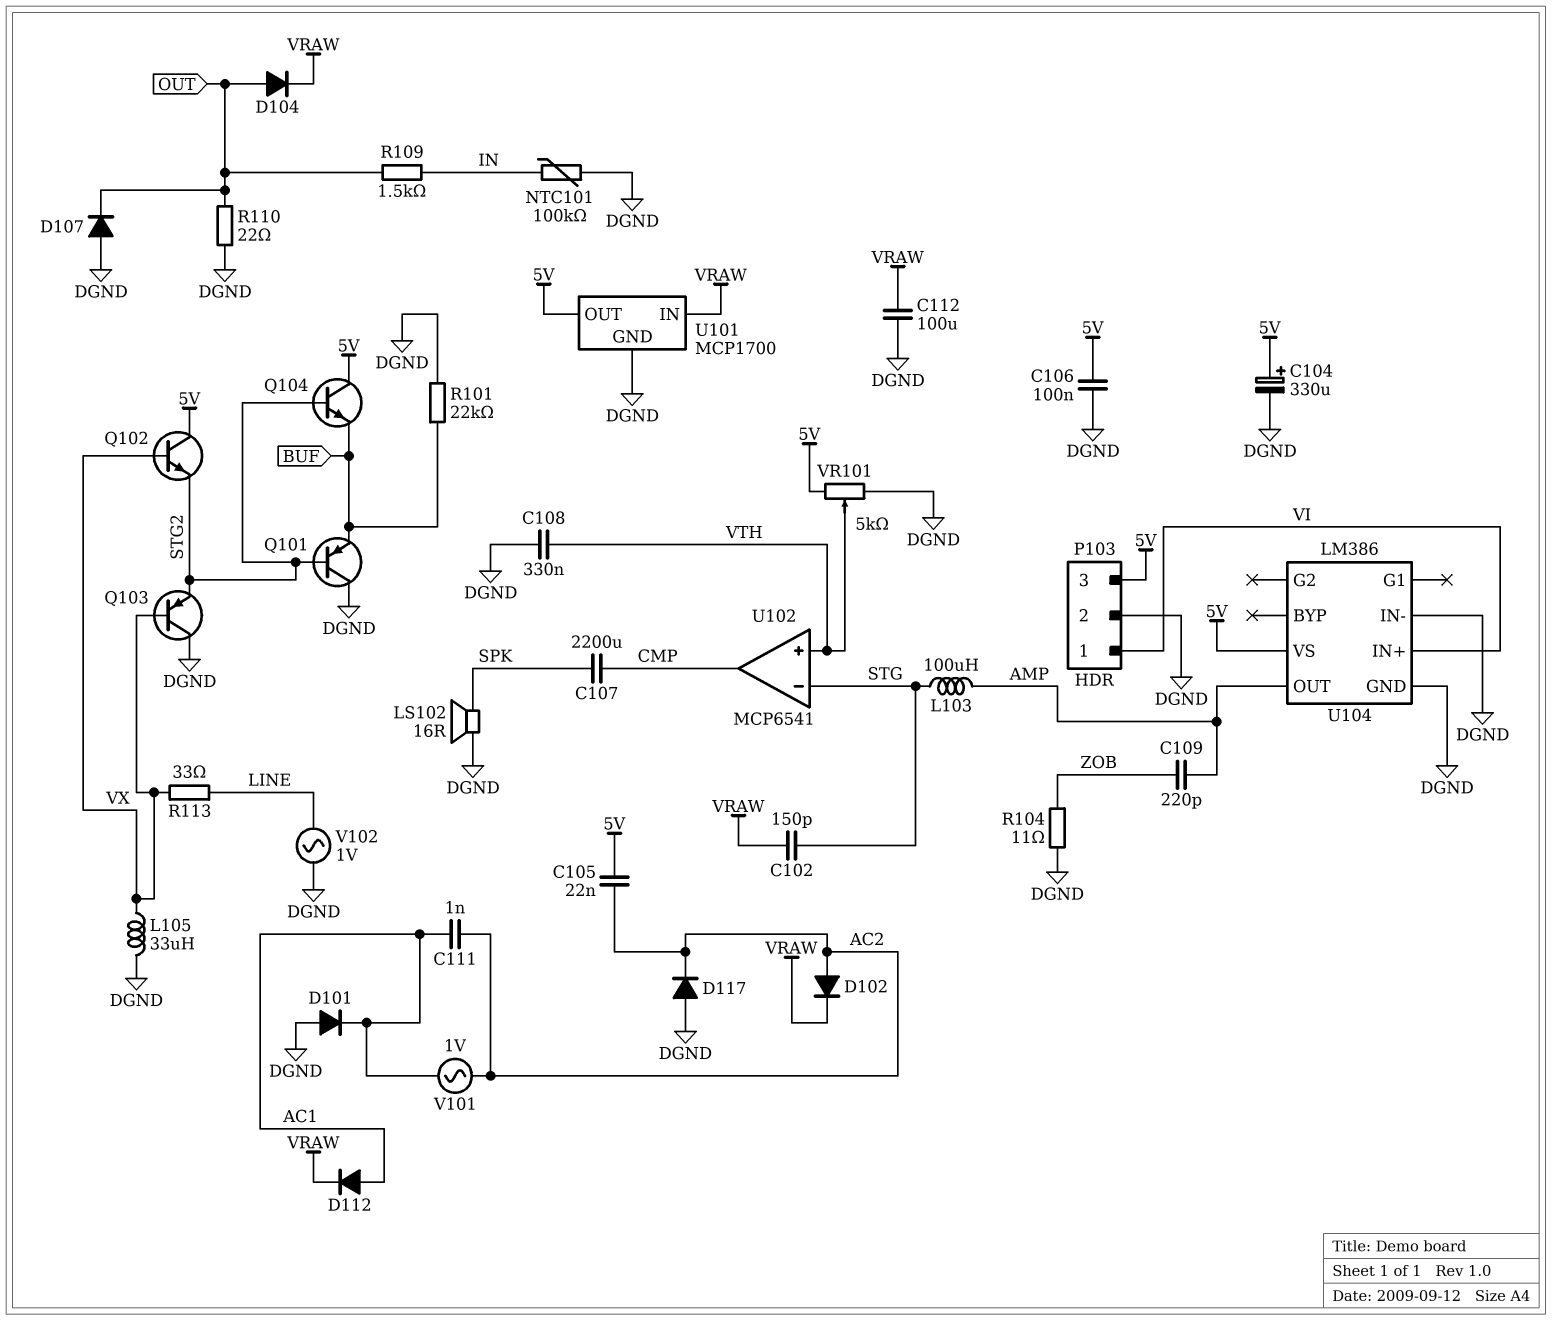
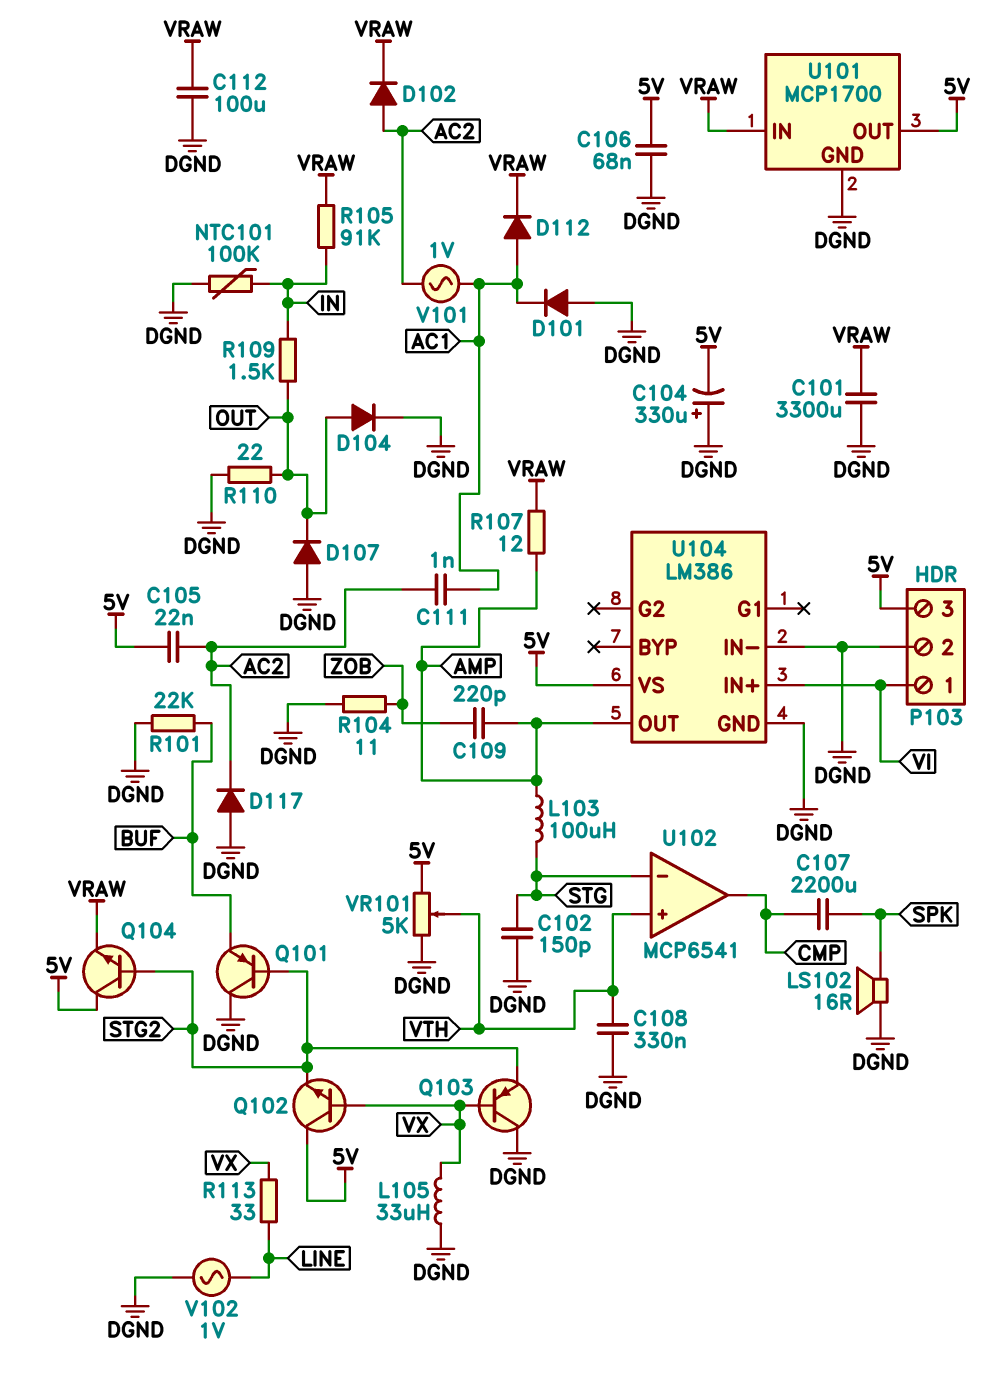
C101: none -> 3300uF (DGND, VRAW)
C102: 150pF (STG, VRAW) -> 150pF (DGND, STG)
C104: 330uF (plus 5V, minus DGND) -> 330uF (plus DGND, minus 5V)
C106: 100nF (5V, DGND) -> 68nF (5V, DGND)
D104: diode (A OUT, K VRAW) -> diode (A OUT, K DGND)
Q104: NPN (B STG2, C 5V, E BUF) -> NPN (B STG2, C 5V, E VRAW)
R105: none -> 91k (IN, VRAW)
R107: none -> 12 (AMP, VRAW)

